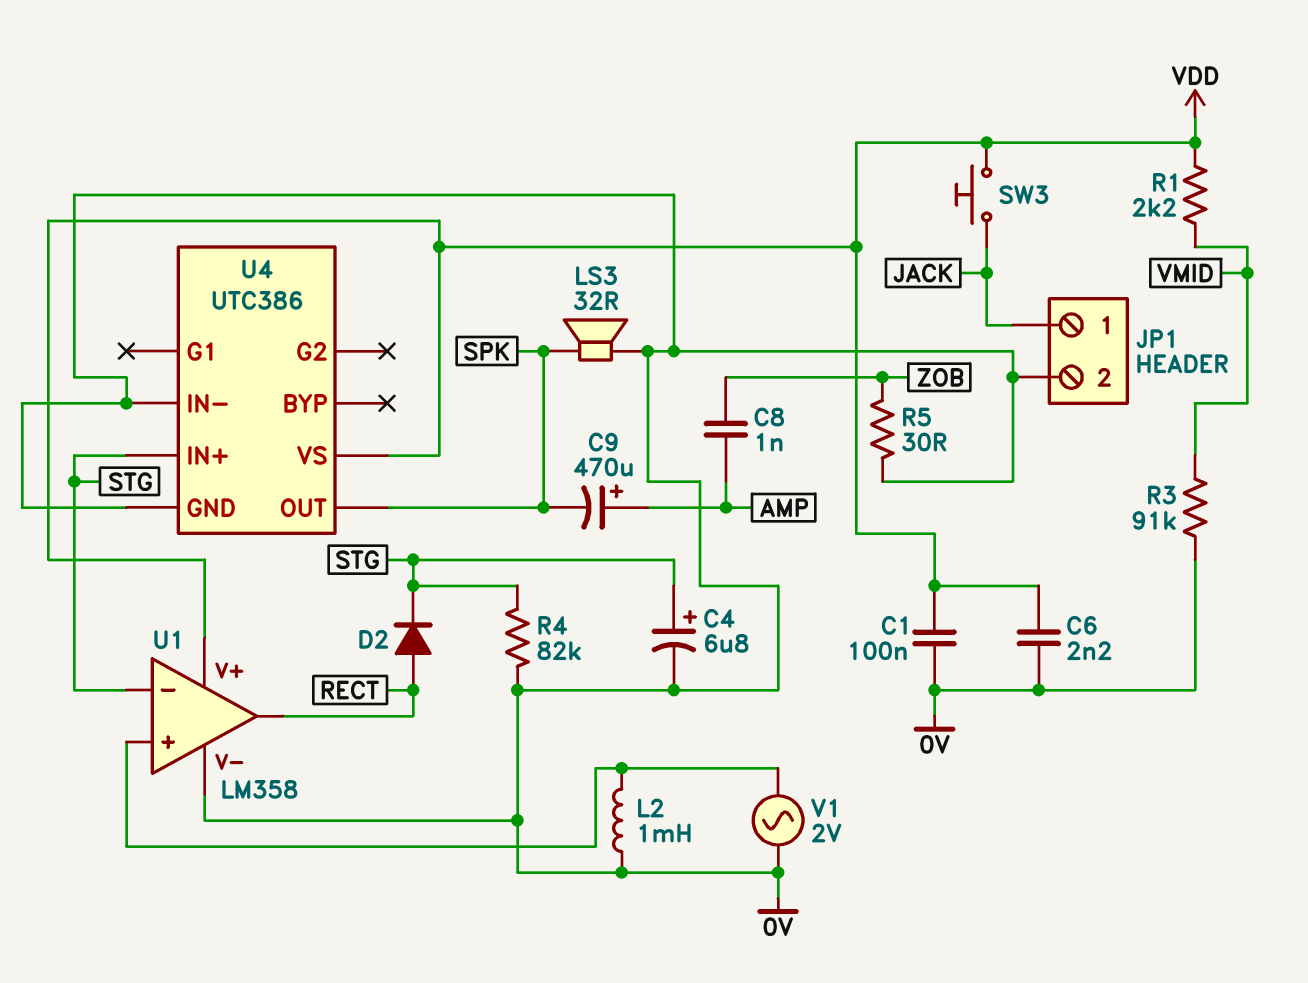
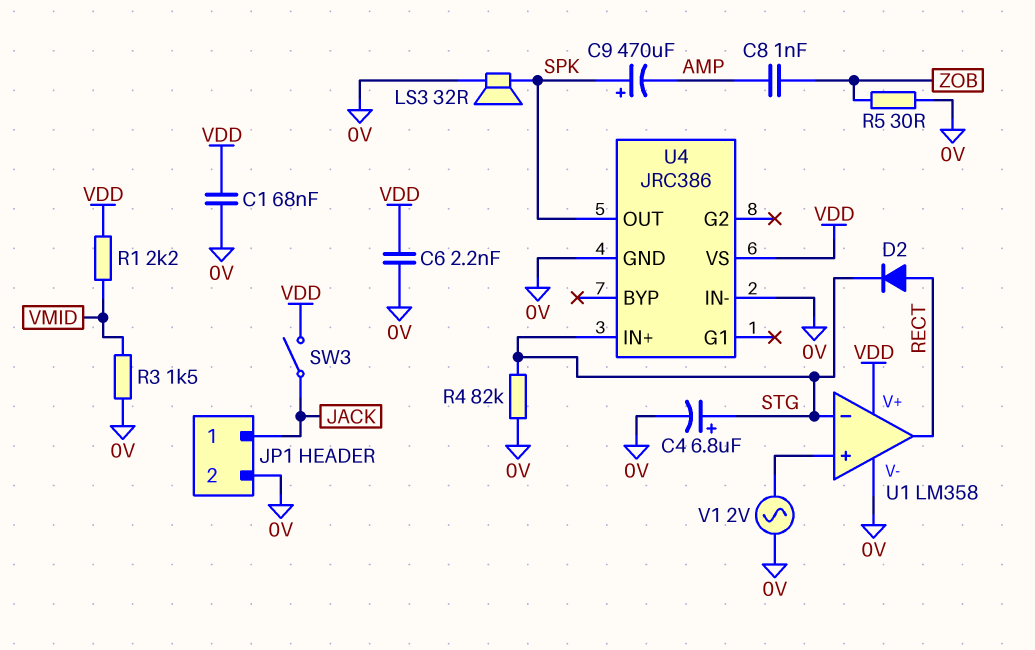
C1: 100nF (0V, VDD) -> 68nF (0V, VDD)
C9: 470uF (plus AMP, minus SPK) -> 470uF (plus SPK, minus AMP)
L2: 1mH (0V, U1/in+) -> none
R3: 91k (0V, VMID) -> 1.5k (0V, VMID)
SW3: button (JACK, VDD) -> switch (JACK, VDD)
U4: UTC386 -> JRC386

